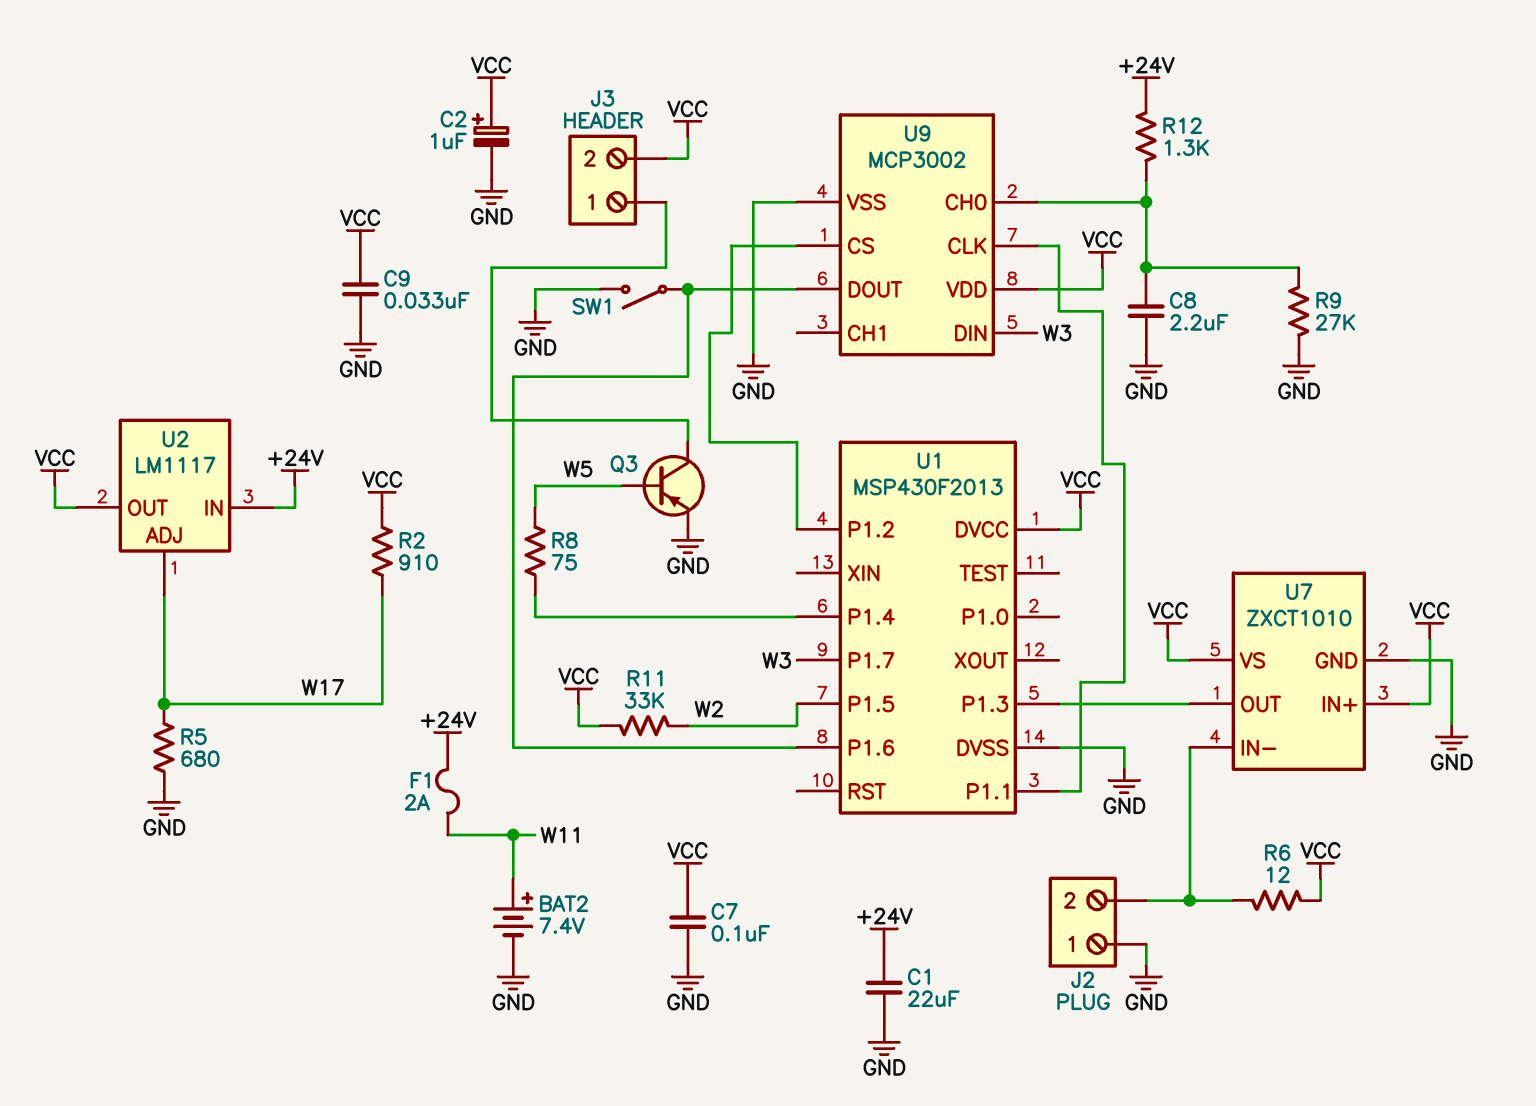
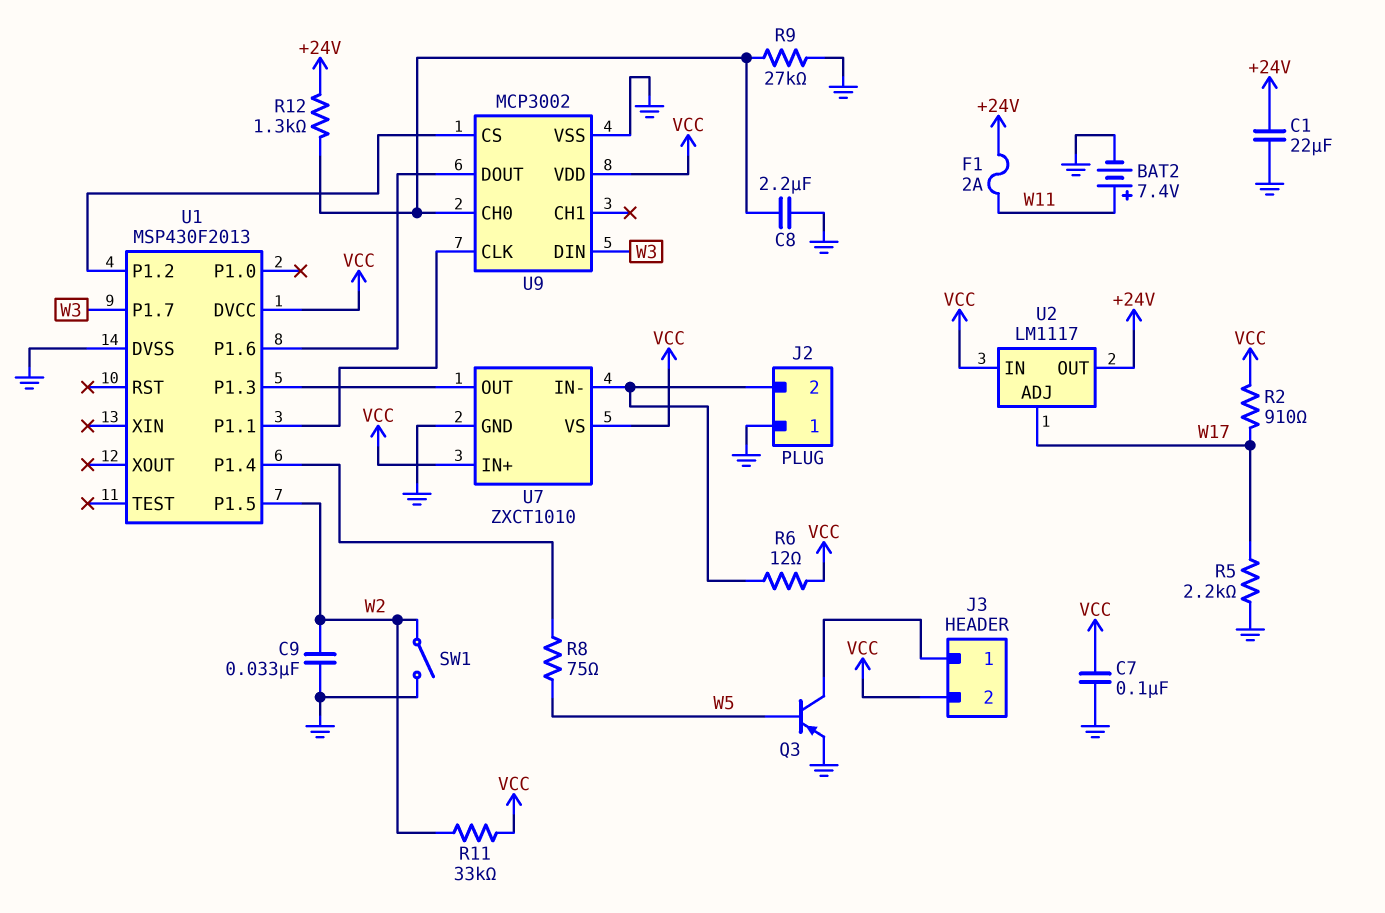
C2: 1uF (plus VCC, minus GND) -> none
C9: 33nF (GND, VCC) -> 33nF (GND, W2)
R5: 680 (GND, W17) -> 2.2k (GND, W17)
SW1: switch (GND, U1/P1.6) -> switch (GND, W2)
U2 pin IN: +24V -> VCC
U2 pin OUT: VCC -> +24V

